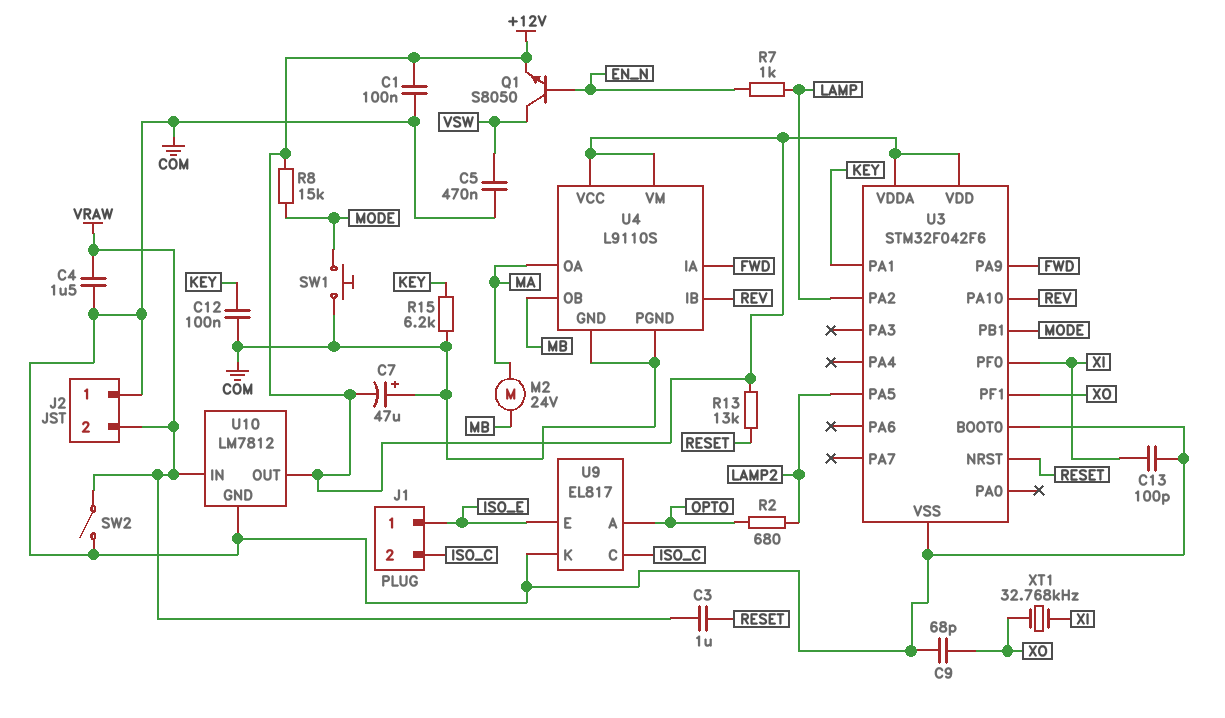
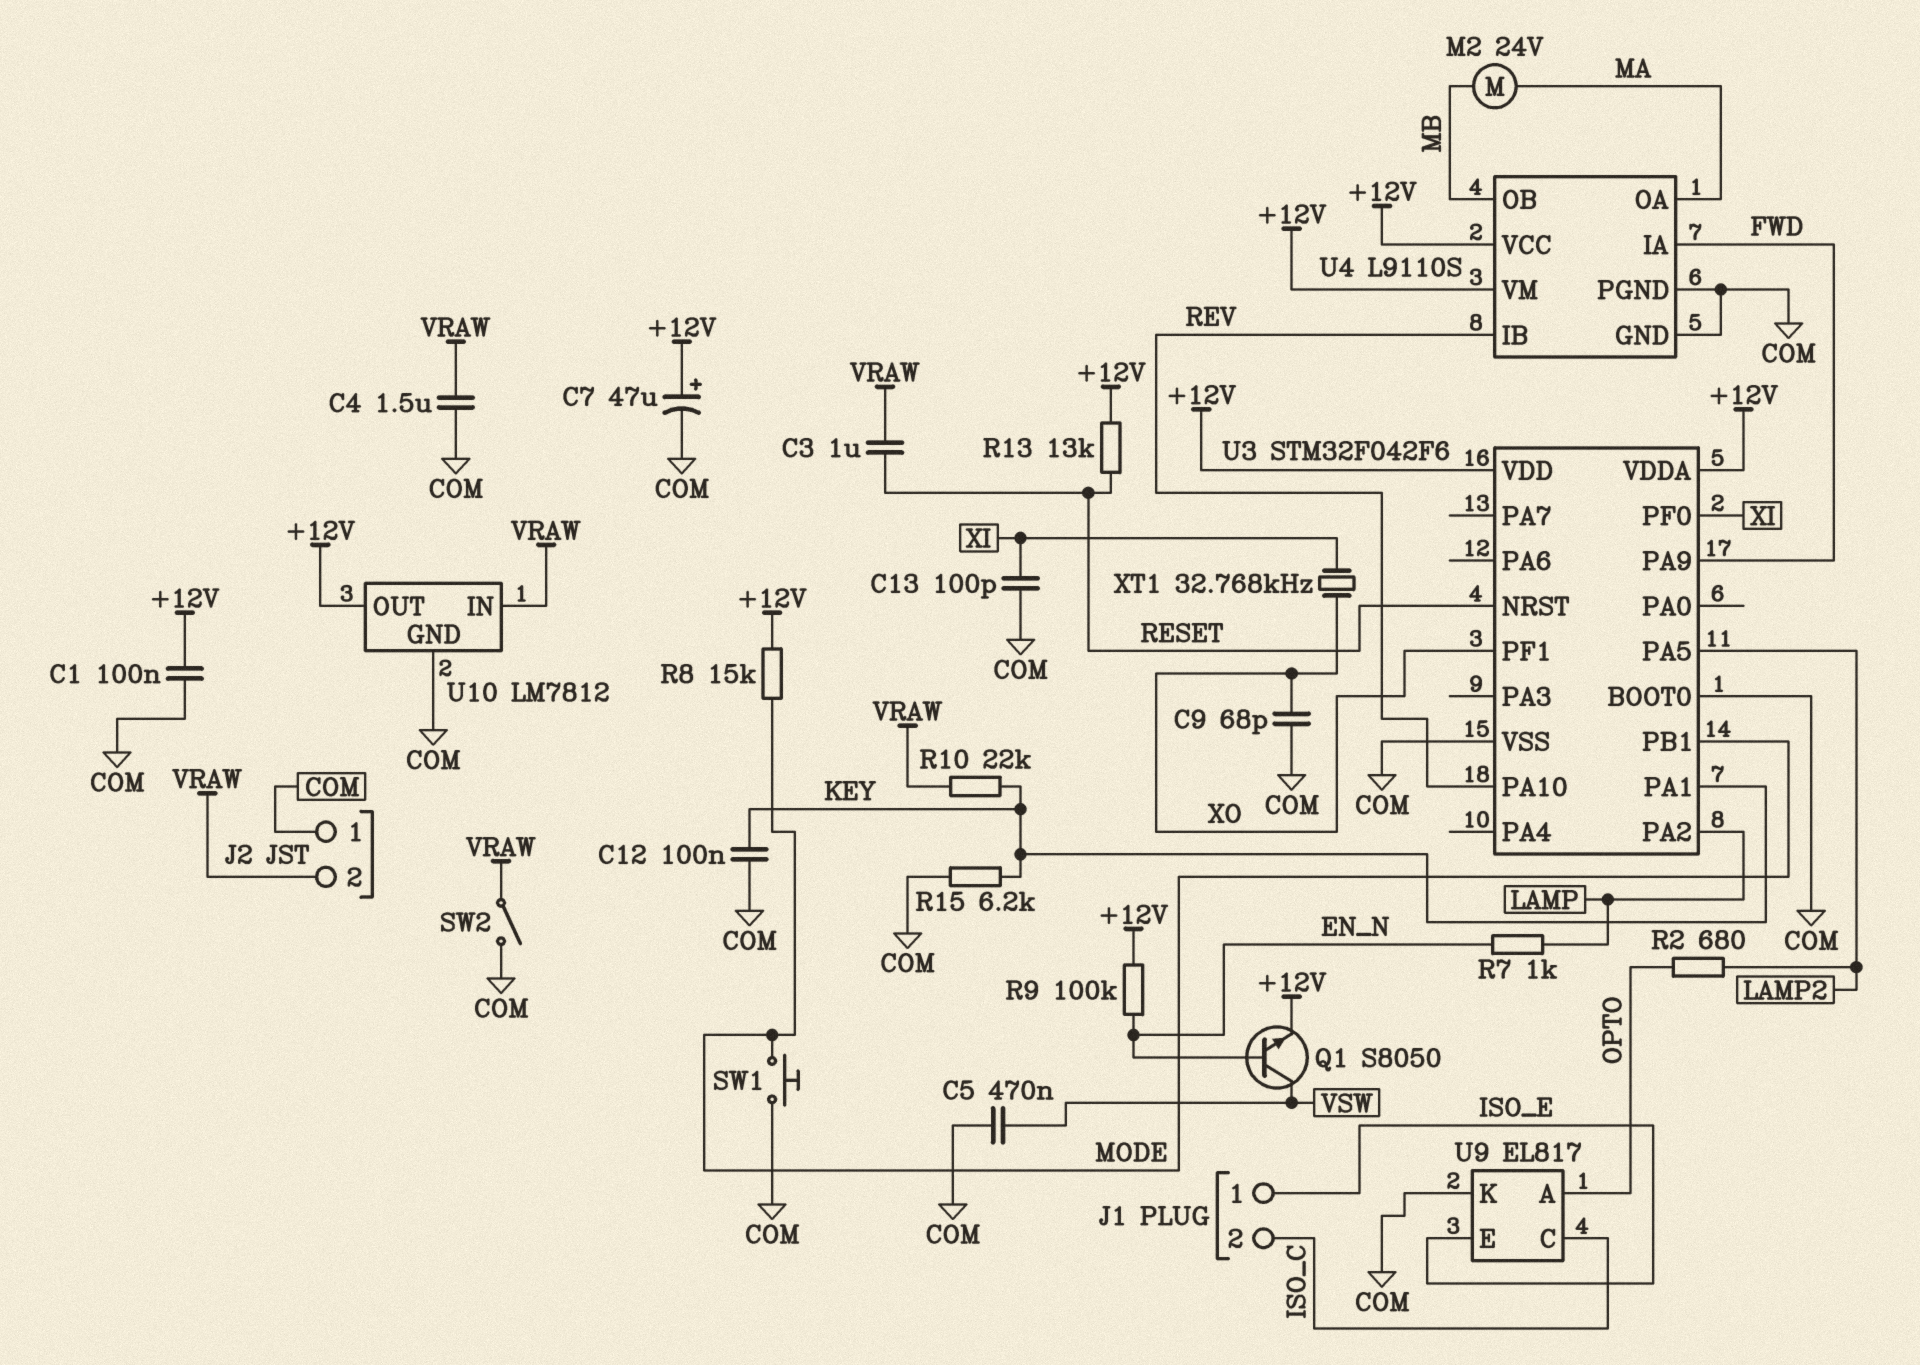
C7: 47uF (plus COM, minus +12V) -> 47uF (plus +12V, minus COM)
R9: none -> 100k (+12V, EN_N)
R10: none -> 22k (KEY, VRAW)

